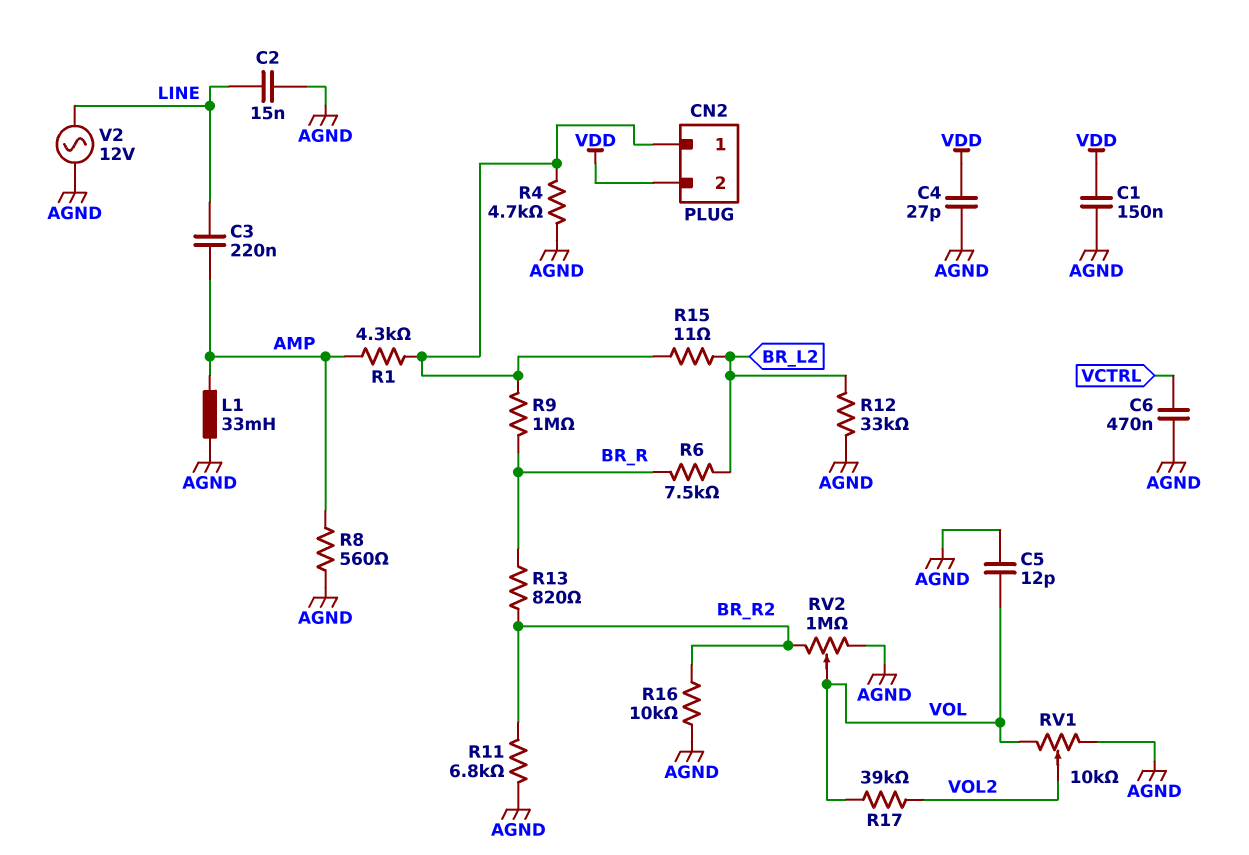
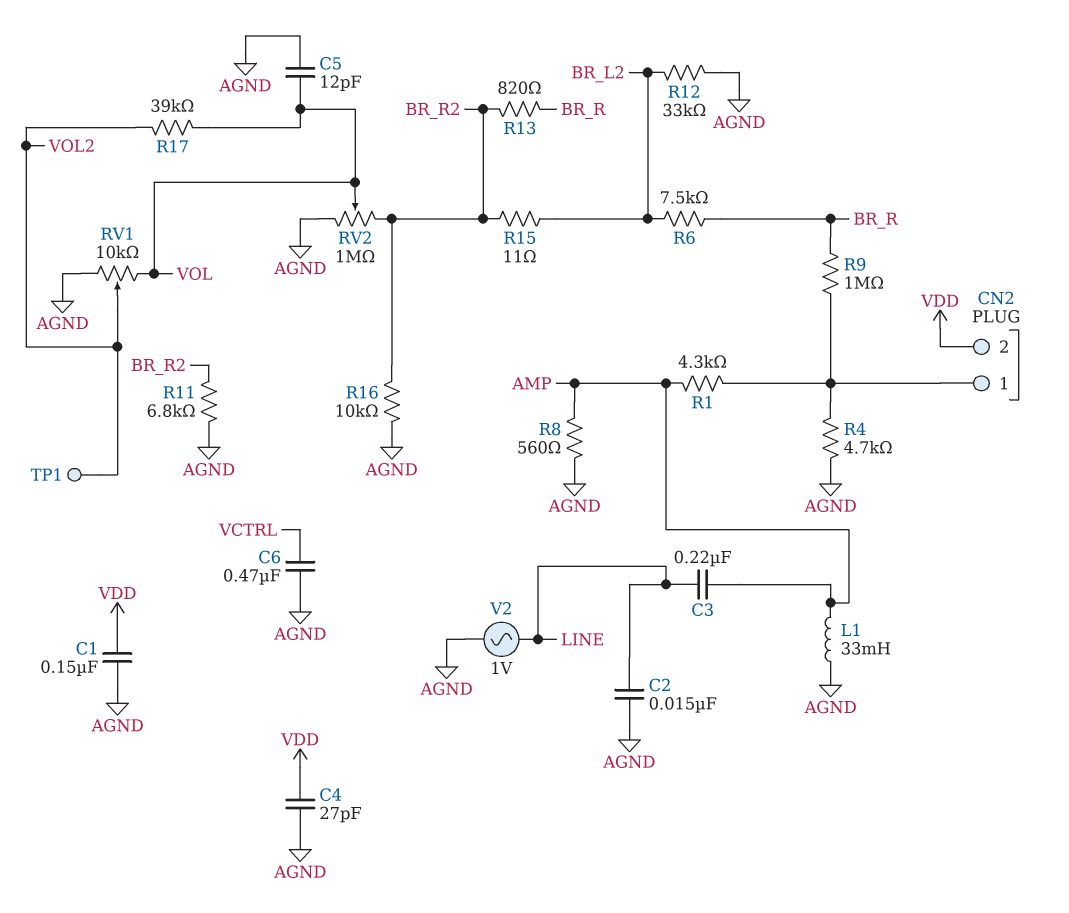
R15: 11 (BR_L2, CN2/1) -> 11 (BR_L2, BR_R2)
TP1: none -> test point (VOL2)
V2: AC 12V (AGND, LINE) -> AC 1V (AGND, LINE)

